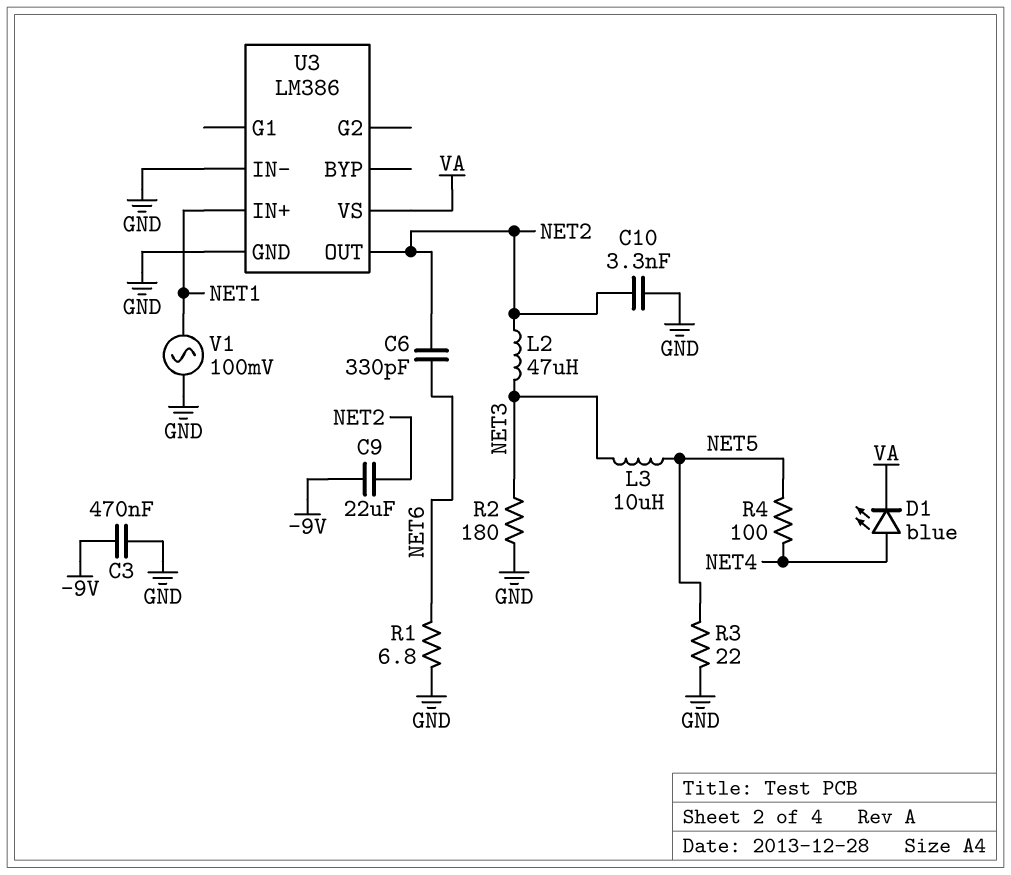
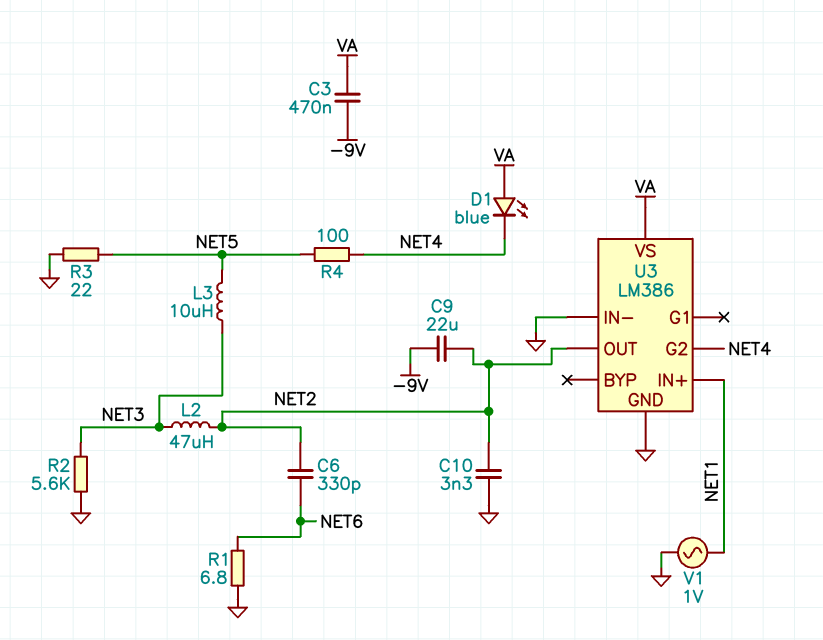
C3: 470nF (-9V, GND) -> 470nF (-9V, VA)
D1: LED blue (A NET4, K VA) -> LED blue (A VA, K NET4)
R2: 180 (GND, NET3) -> 5.6k (GND, NET3)
U3 pin G2: none -> NET4
V1: AC 100mV (GND, NET1) -> AC 1V (GND, NET1)

